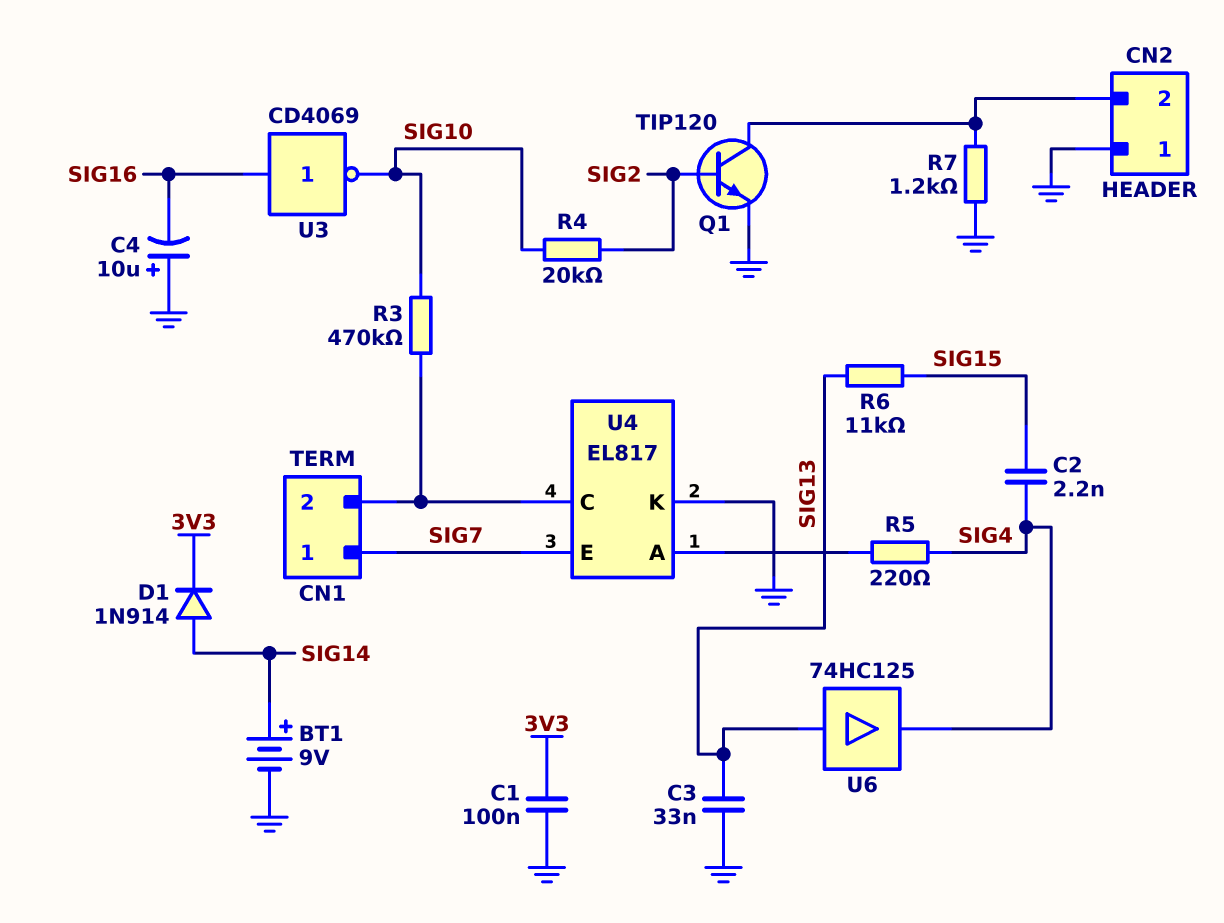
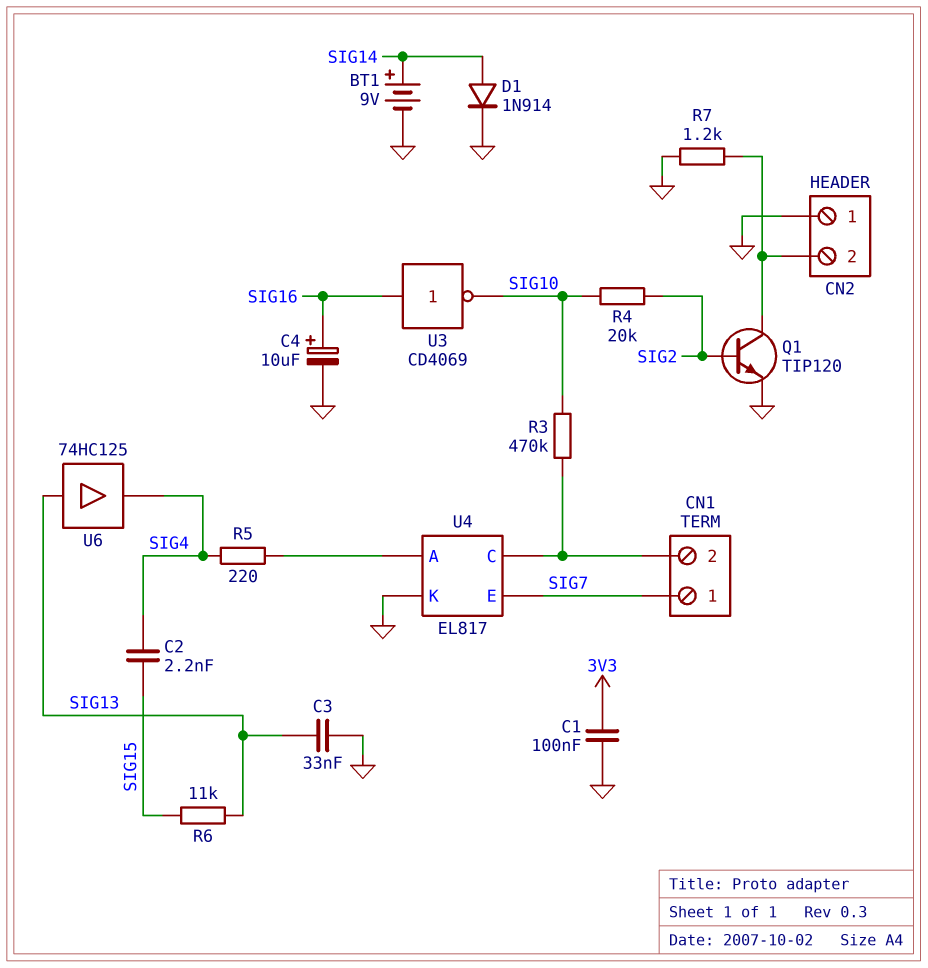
C4: 10uF (plus GND, minus SIG16) -> 10uF (plus SIG16, minus GND)
D1: diode 1N914 (A SIG14, K 3V3) -> diode 1N914 (A SIG14, K GND)

